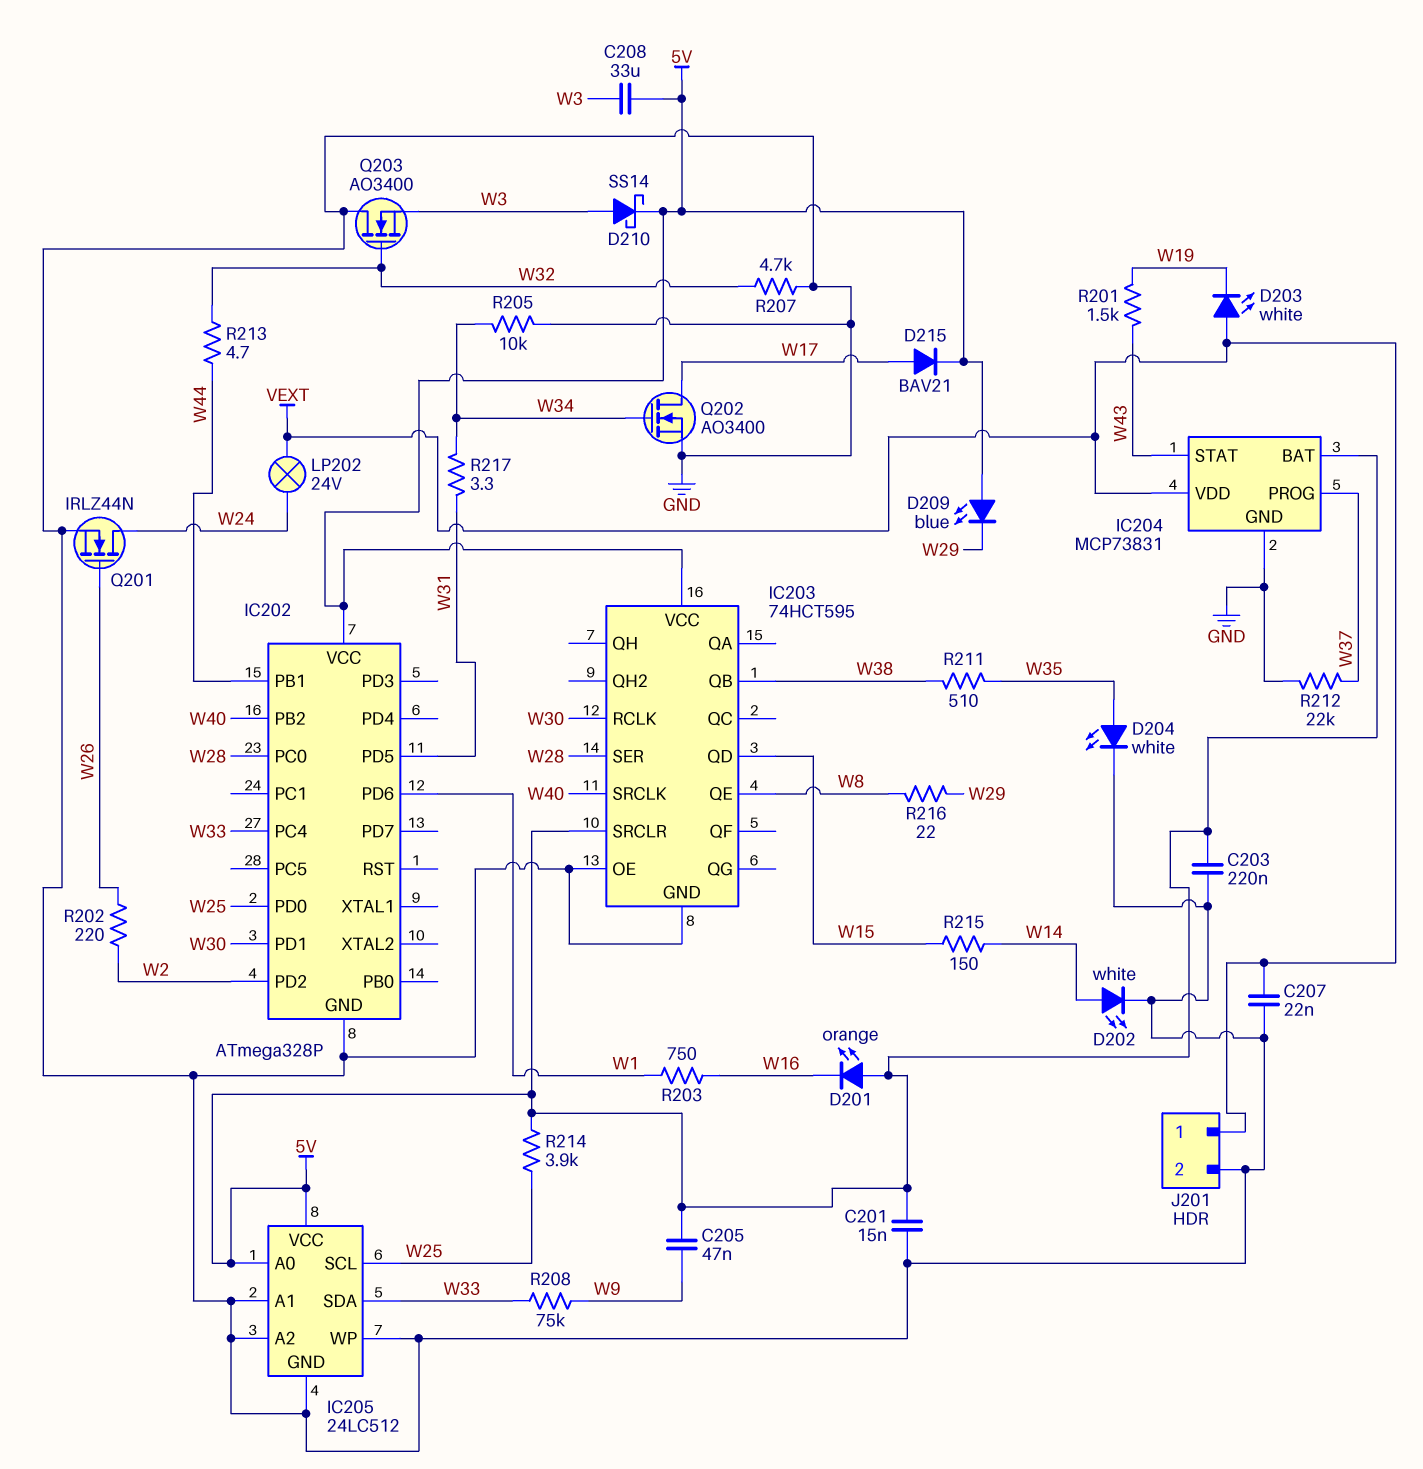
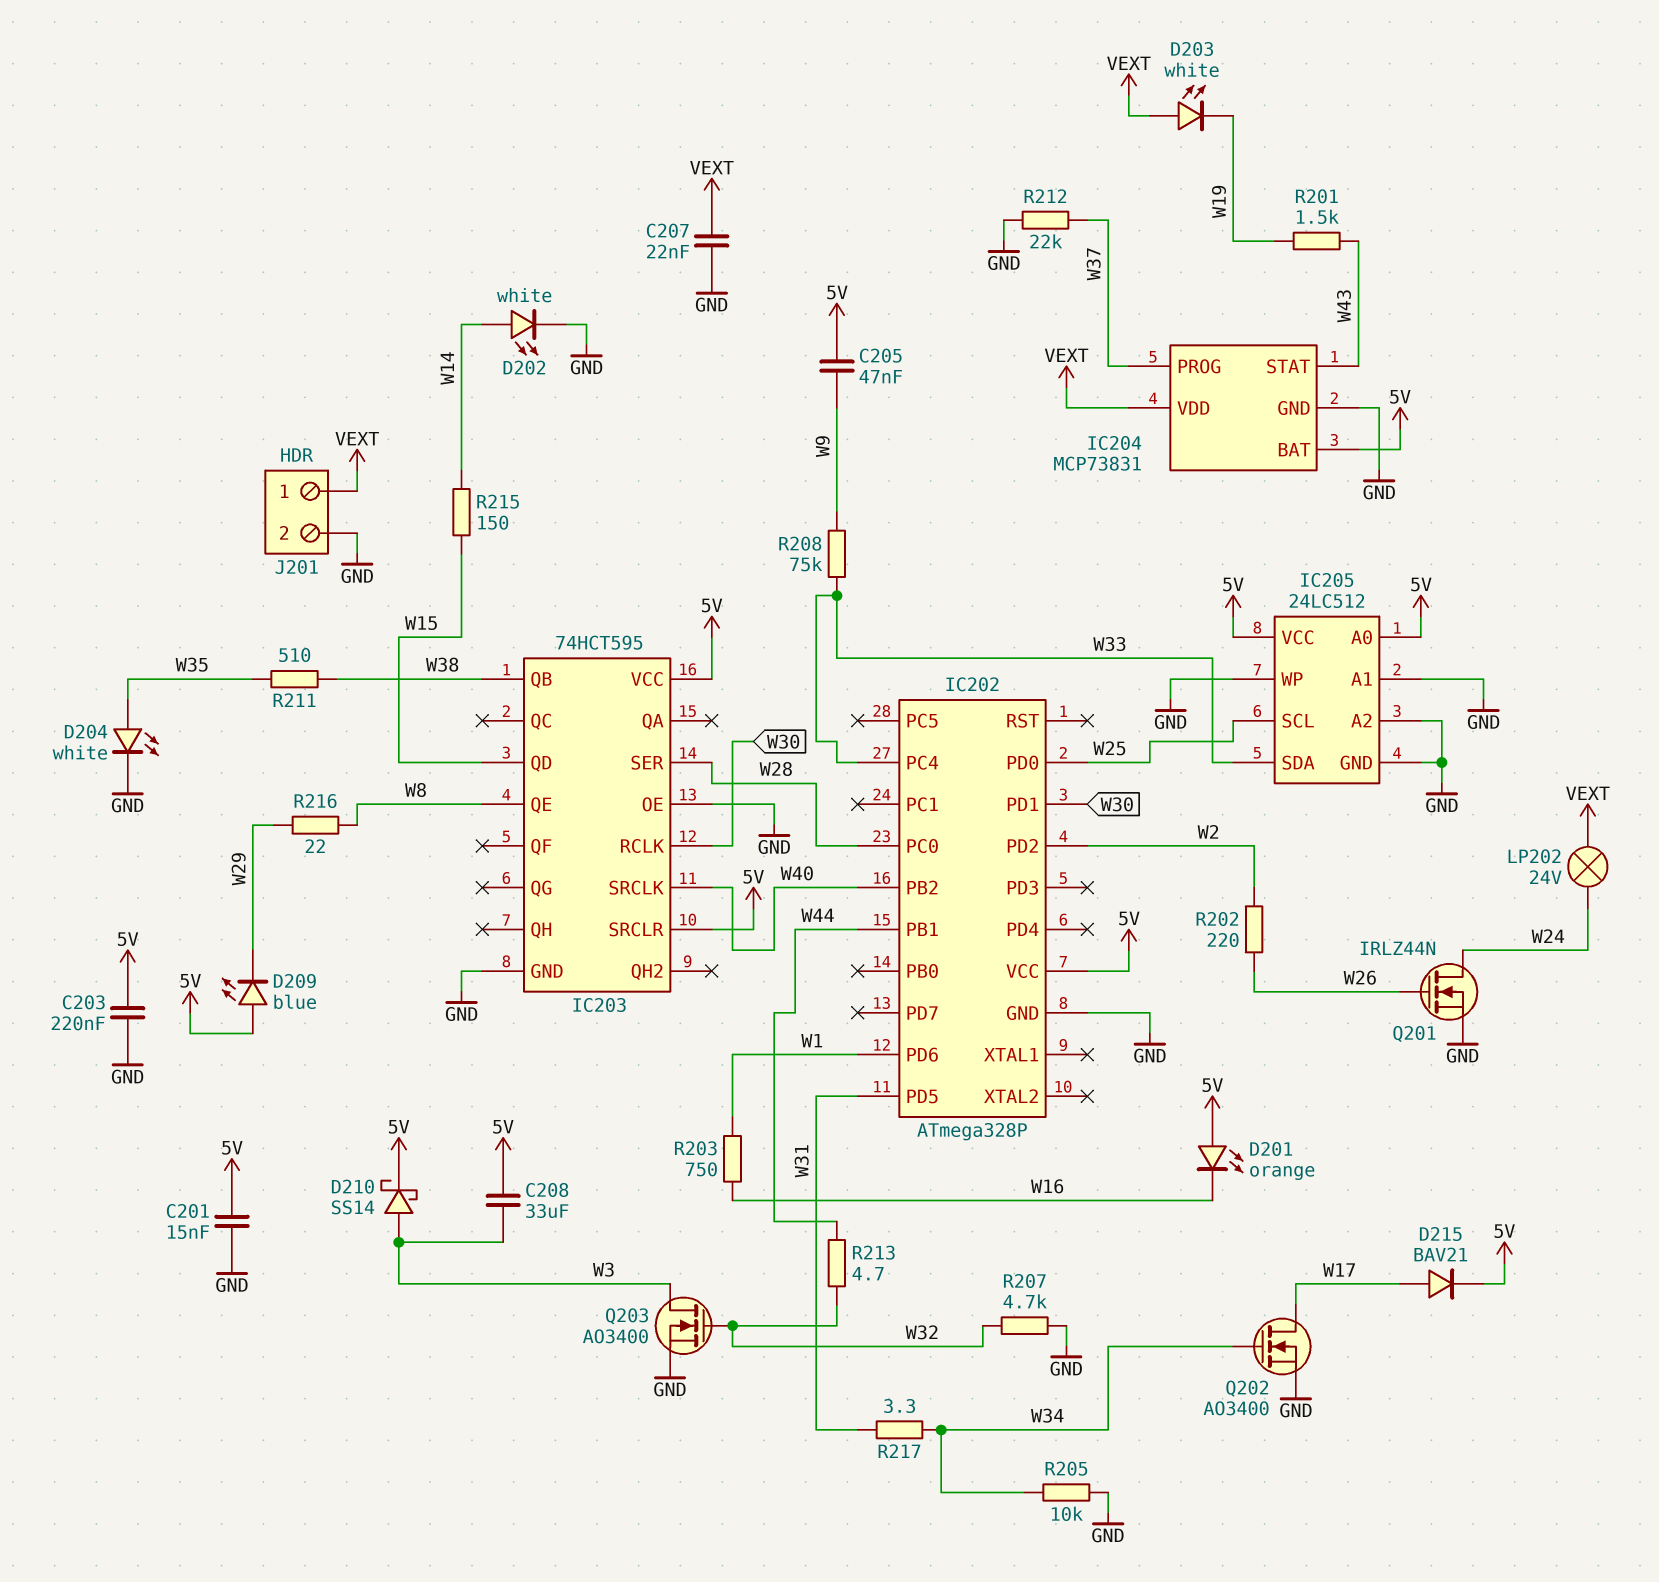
Q203: NMOS AO3400 (G W32, D GND, S W3) -> NMOS AO3400 (G W32, D W3, S GND)
R214: 3.9k (5V, W25) -> none

